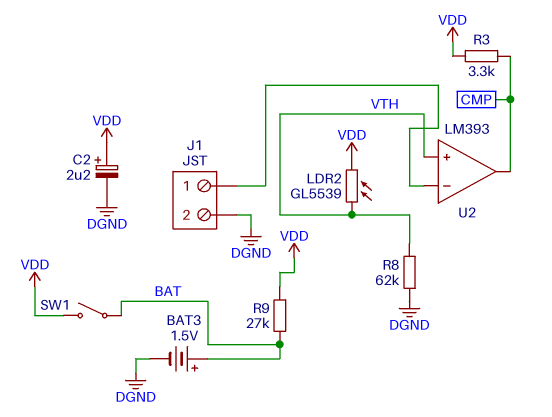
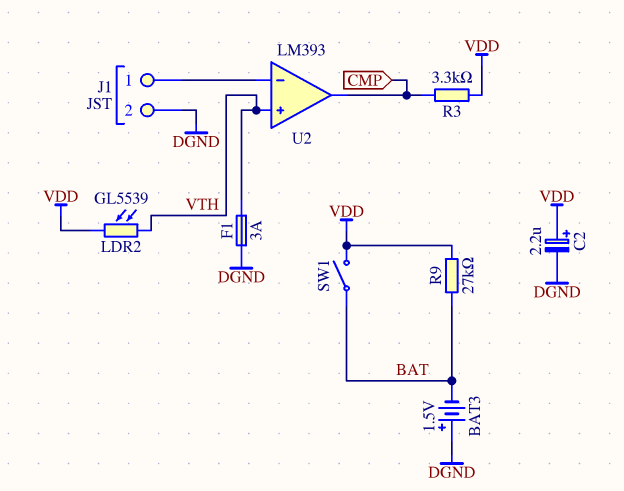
BAT3: 1.5V (plus BAT, minus DGND) -> 1.5V (plus DGND, minus BAT)
F1: none -> 3A (DGND, VTH)
R8: 62k (DGND, VTH) -> none

